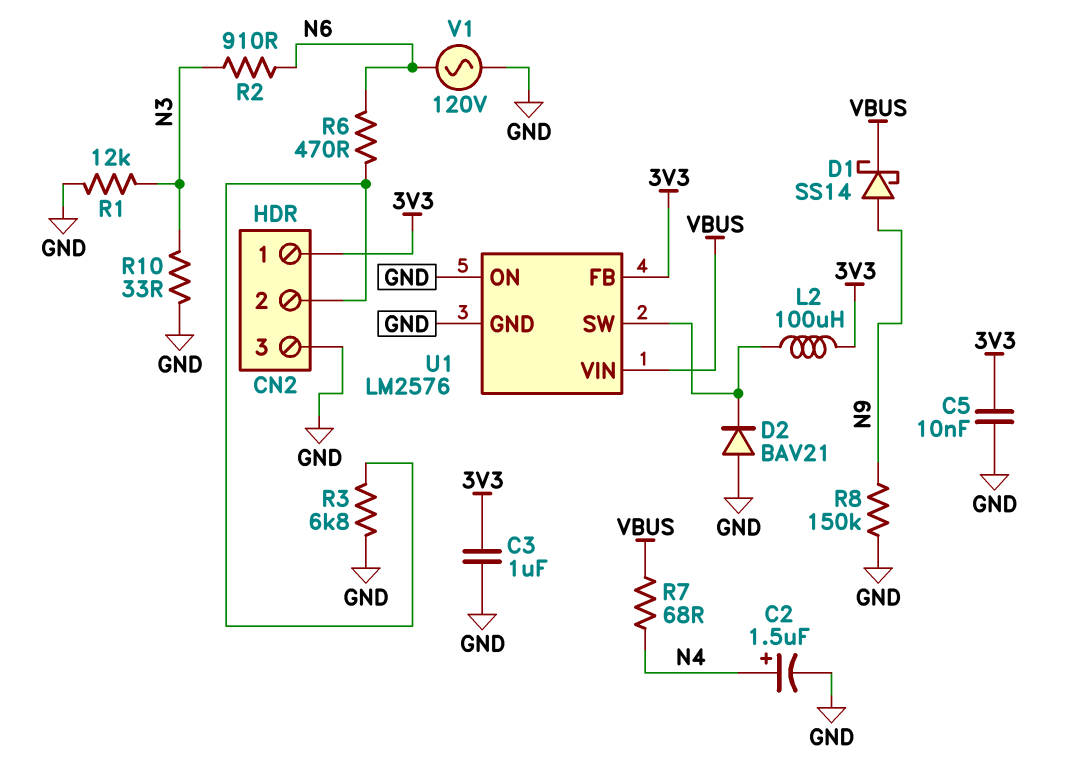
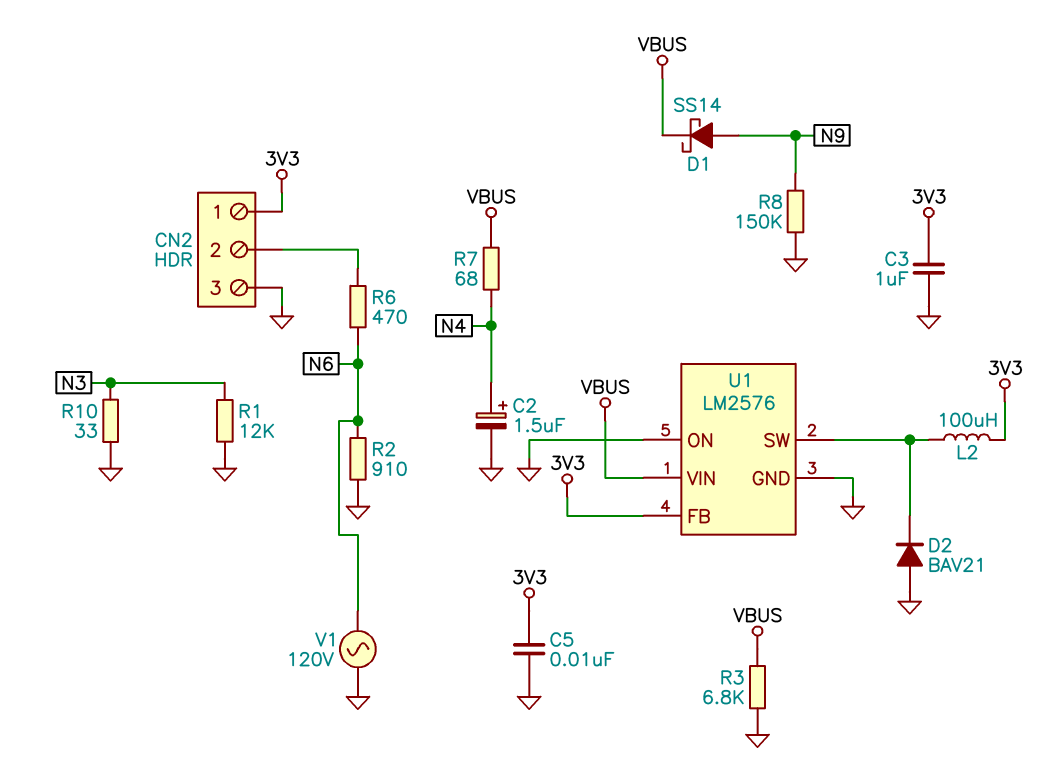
R2: 910 (N3, N6) -> 910 (GND, N6)
R3: 6.8k (CN2/2, GND) -> 6.8k (GND, VBUS)

